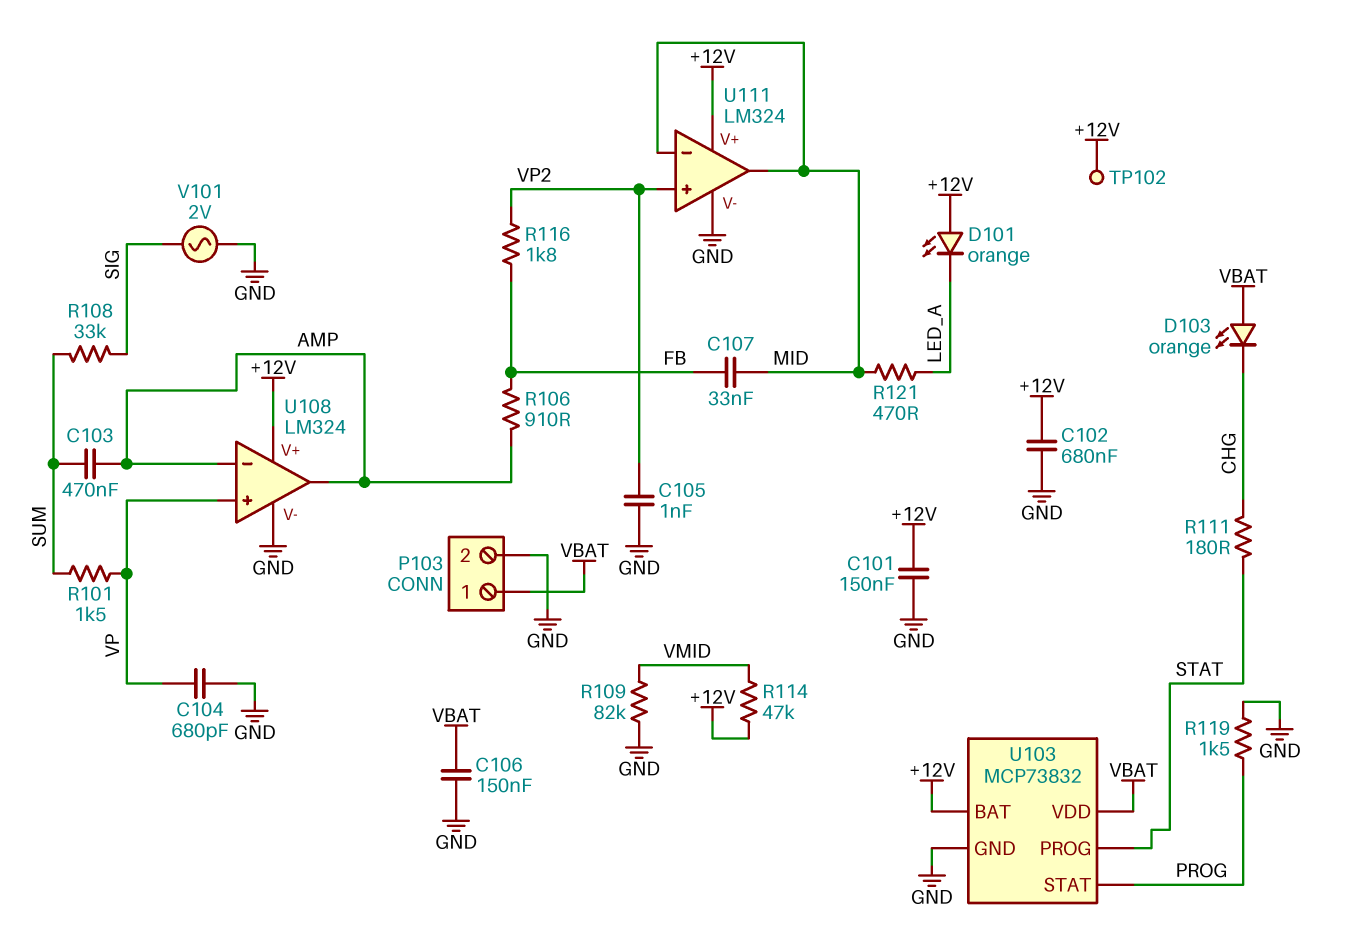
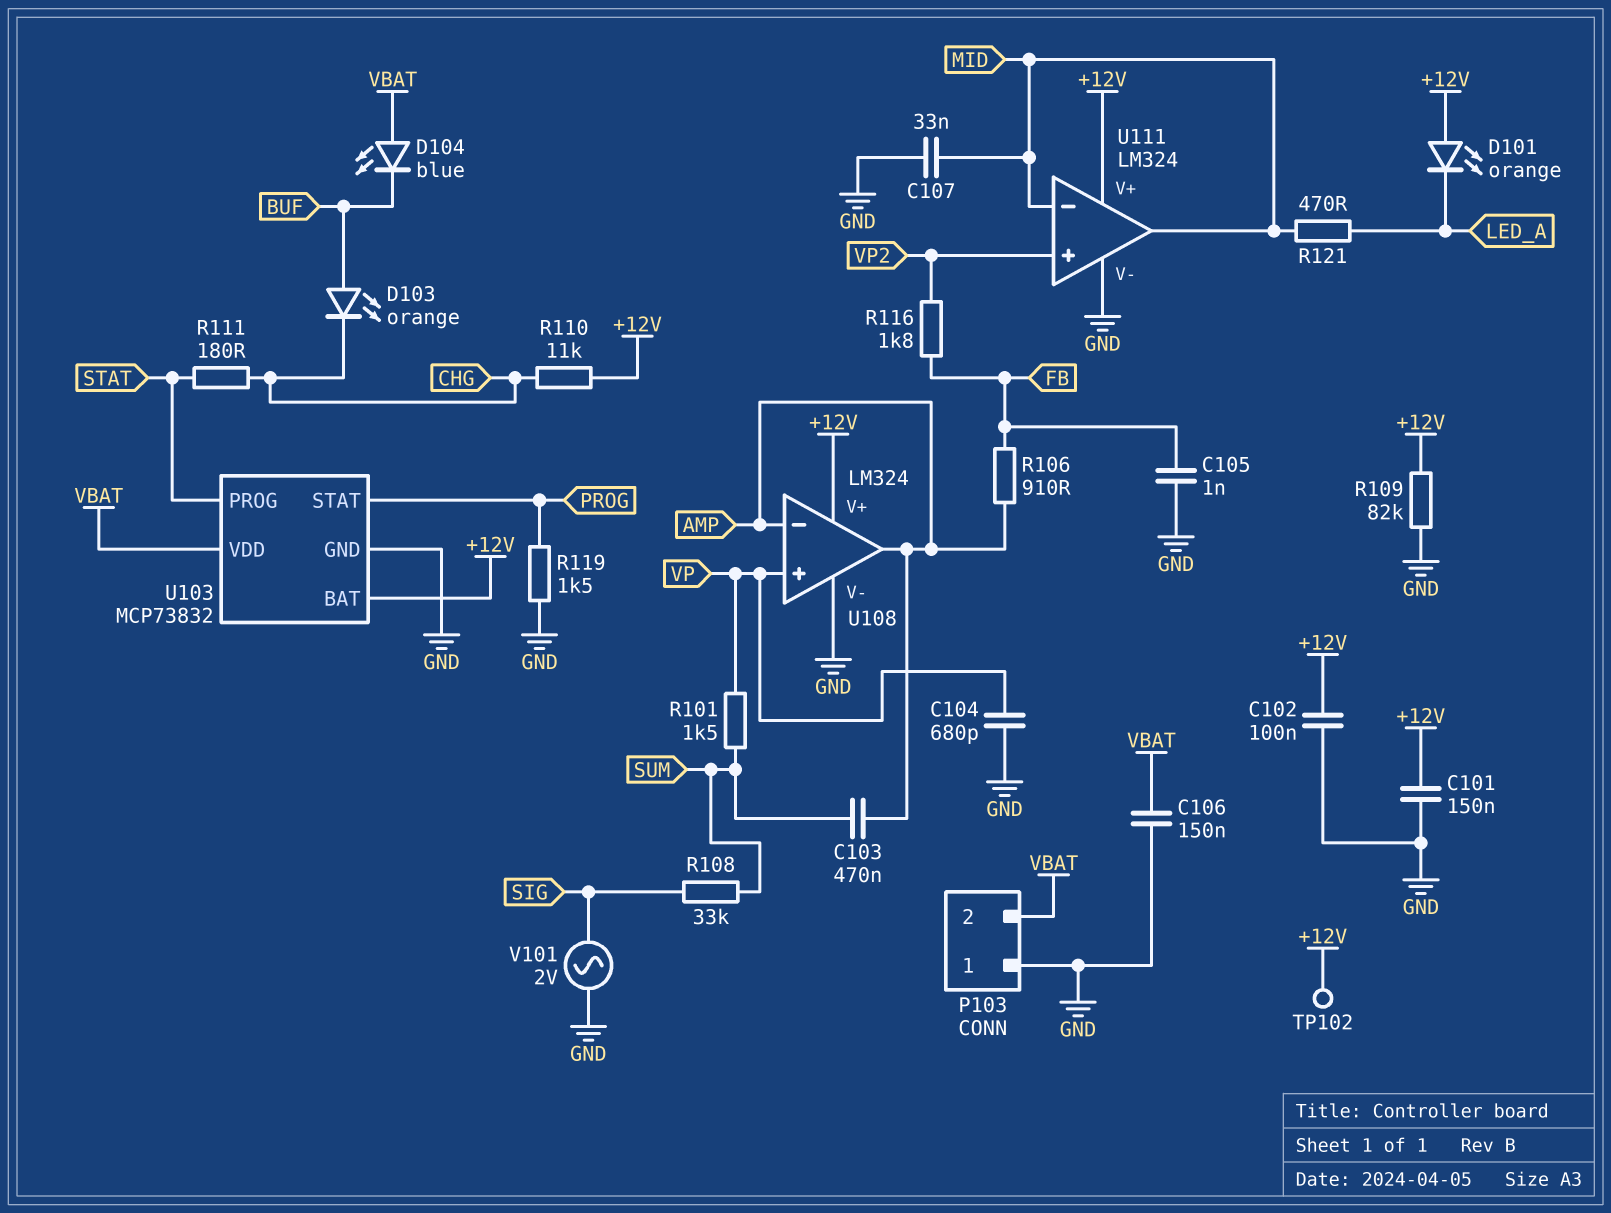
C102: 680nF (+12V, GND) -> 100nF (+12V, GND)
C105: 1nF (GND, VP2) -> 1nF (FB, GND)
C107: 33nF (FB, MID) -> 33nF (GND, MID)
D103: LED orange (A VBAT, K CHG) -> LED orange (A BUF, K CHG)
D104: none -> LED blue (A VBAT, K BUF)
P103 pin 1: VBAT -> GND
P103 pin 2: GND -> VBAT
R109: 82k (GND, VMID) -> 82k (+12V, GND)
R110: none -> 11k (+12V, CHG)
R114: 47k (+12V, VMID) -> none

